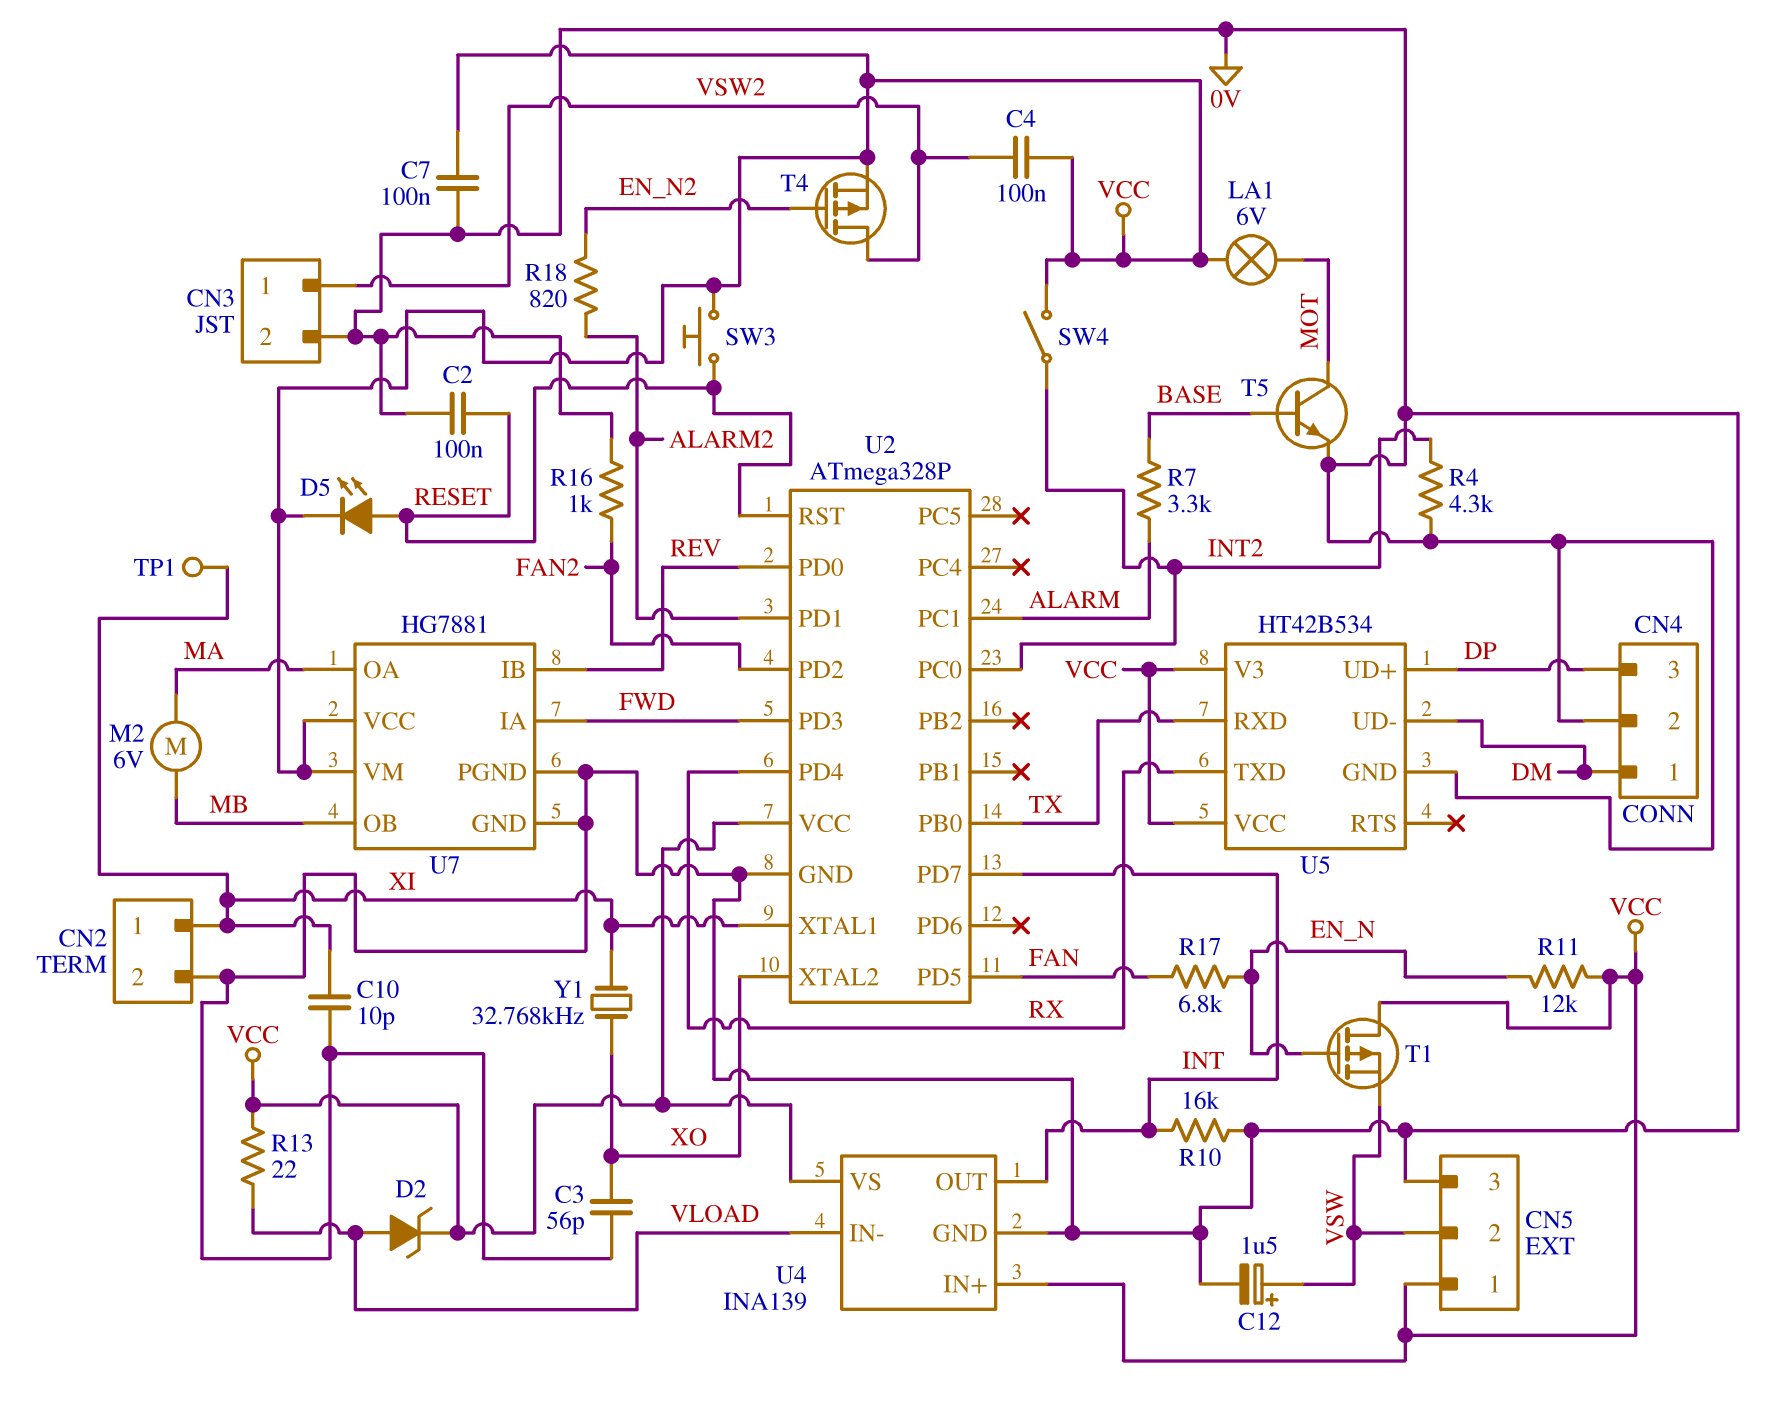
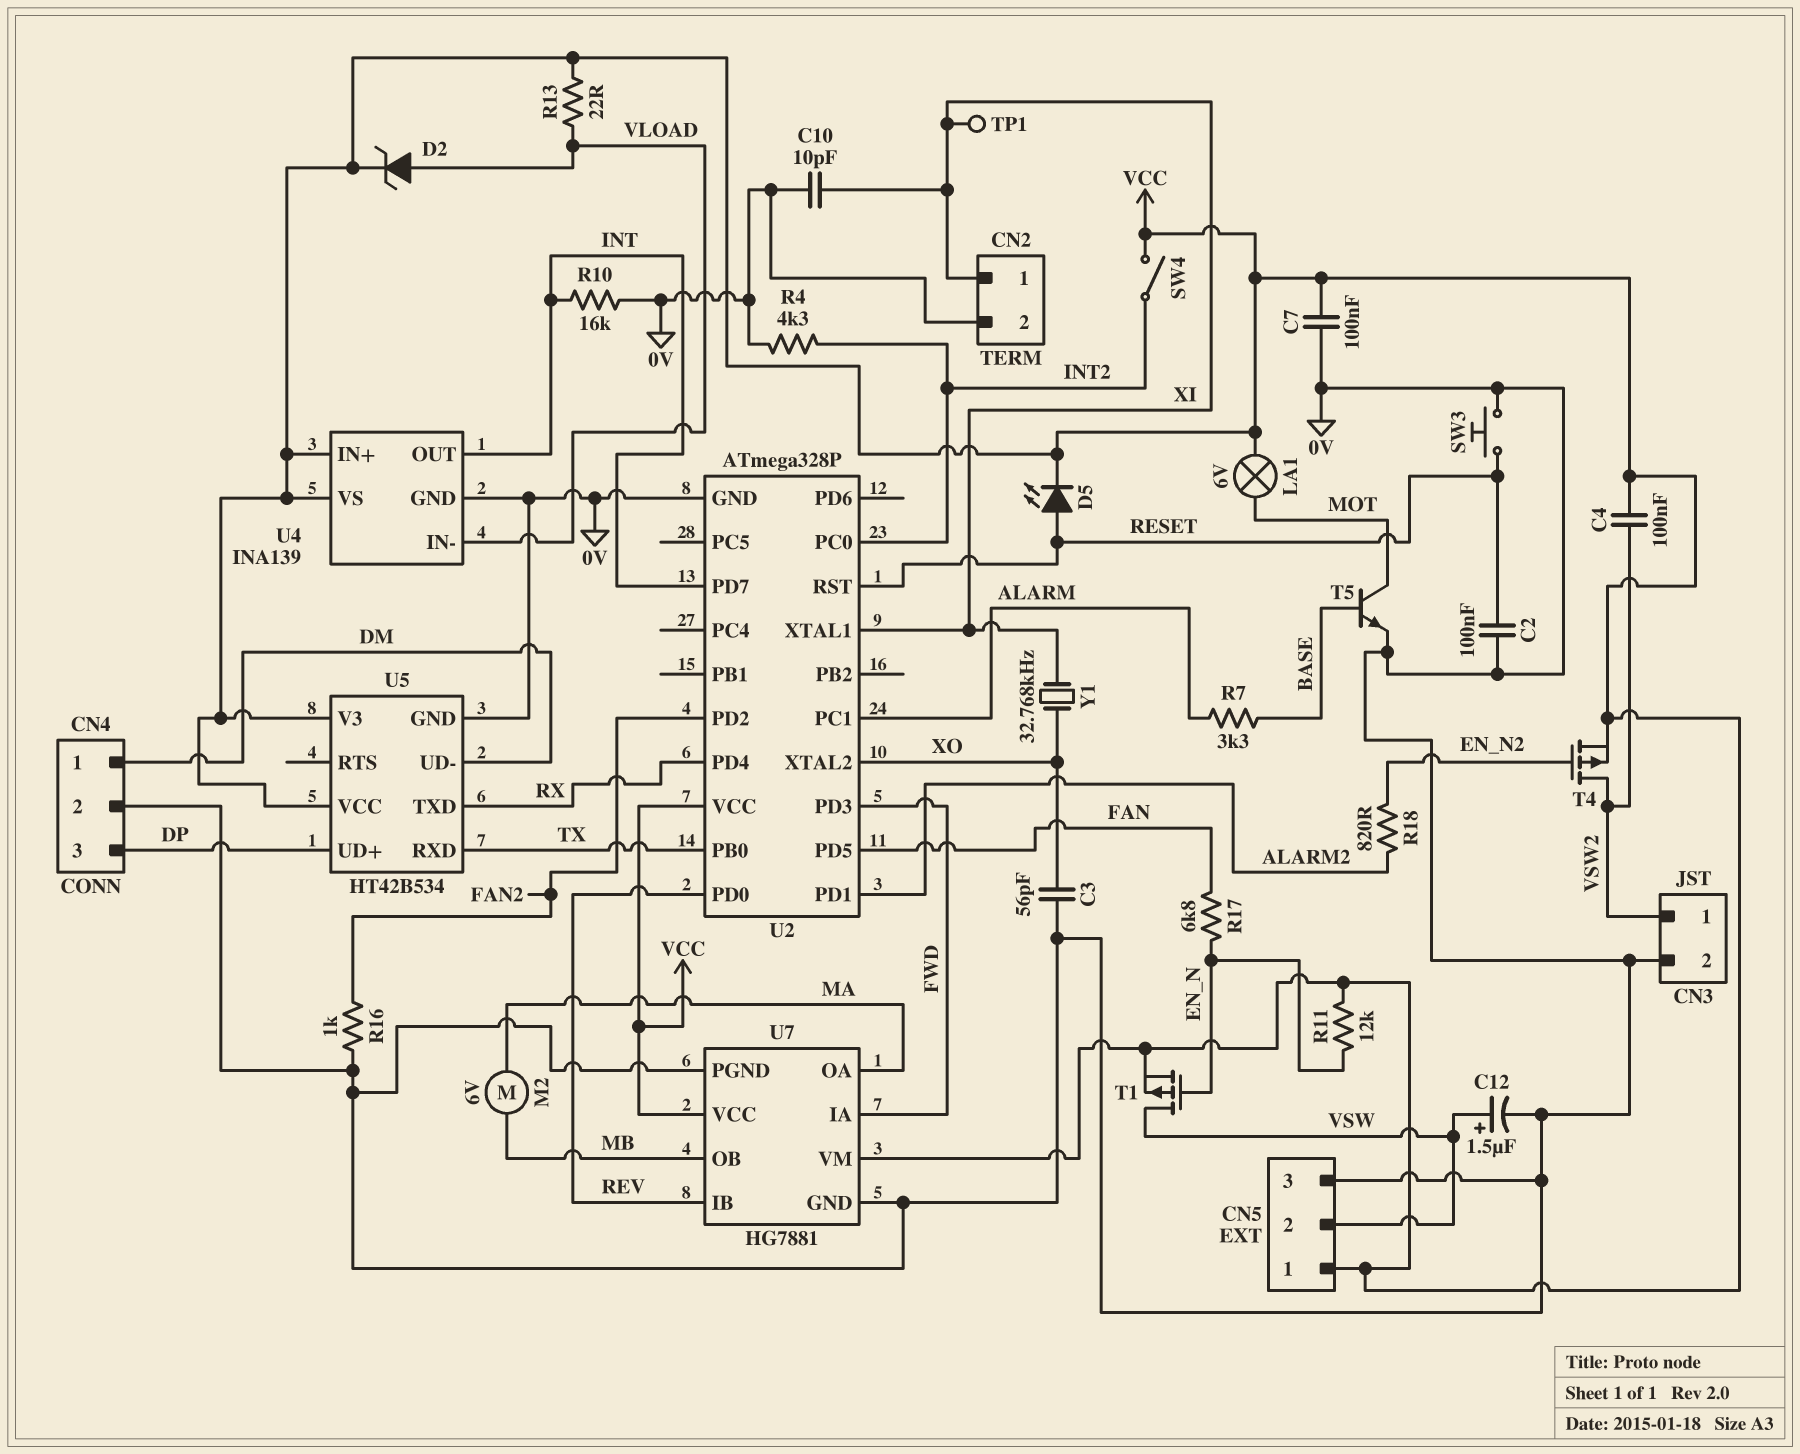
SW3: button (RESET, VCC) -> button (0V, RESET)
T1: PMOS (G EN_N, D VCC, S VSW) -> PMOS (G EN_N, D VSW, S VCC)

